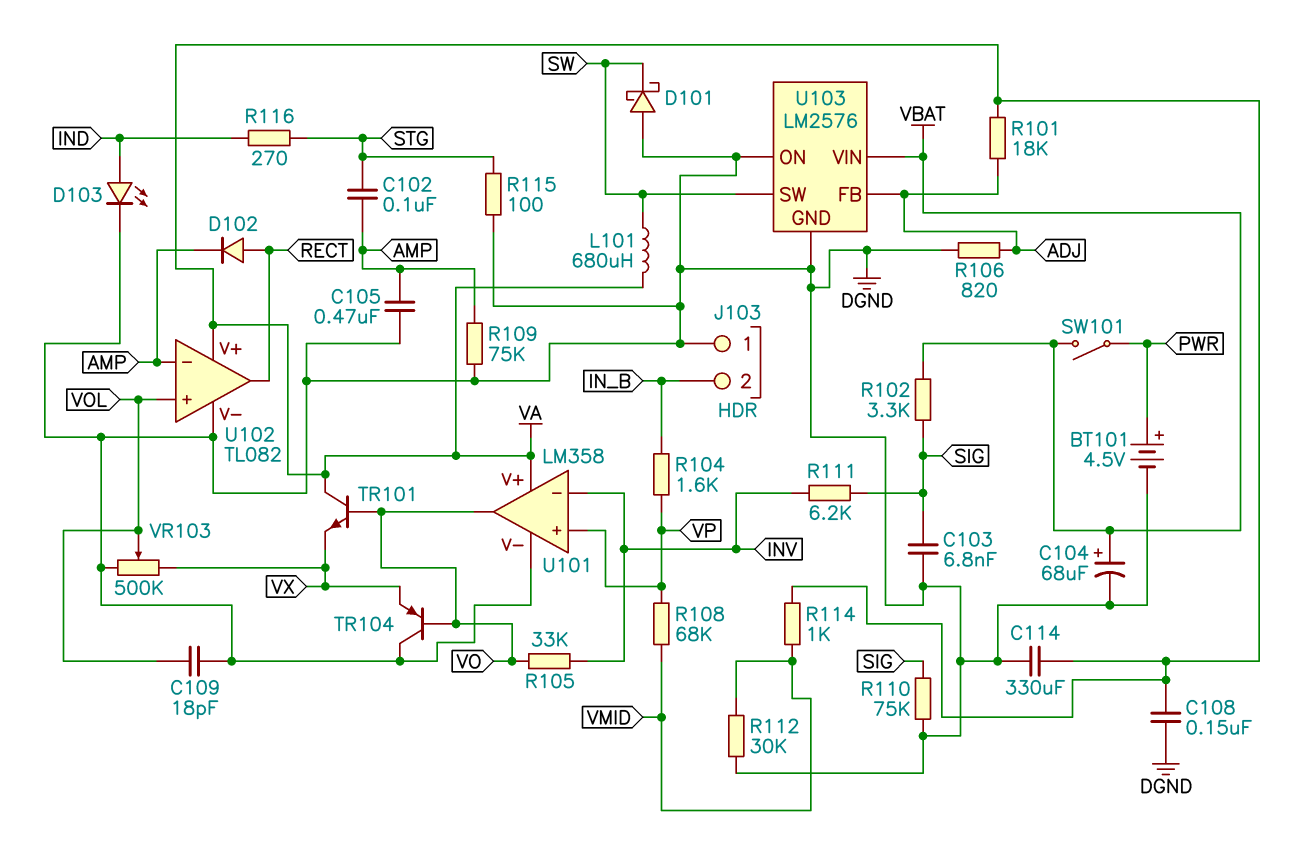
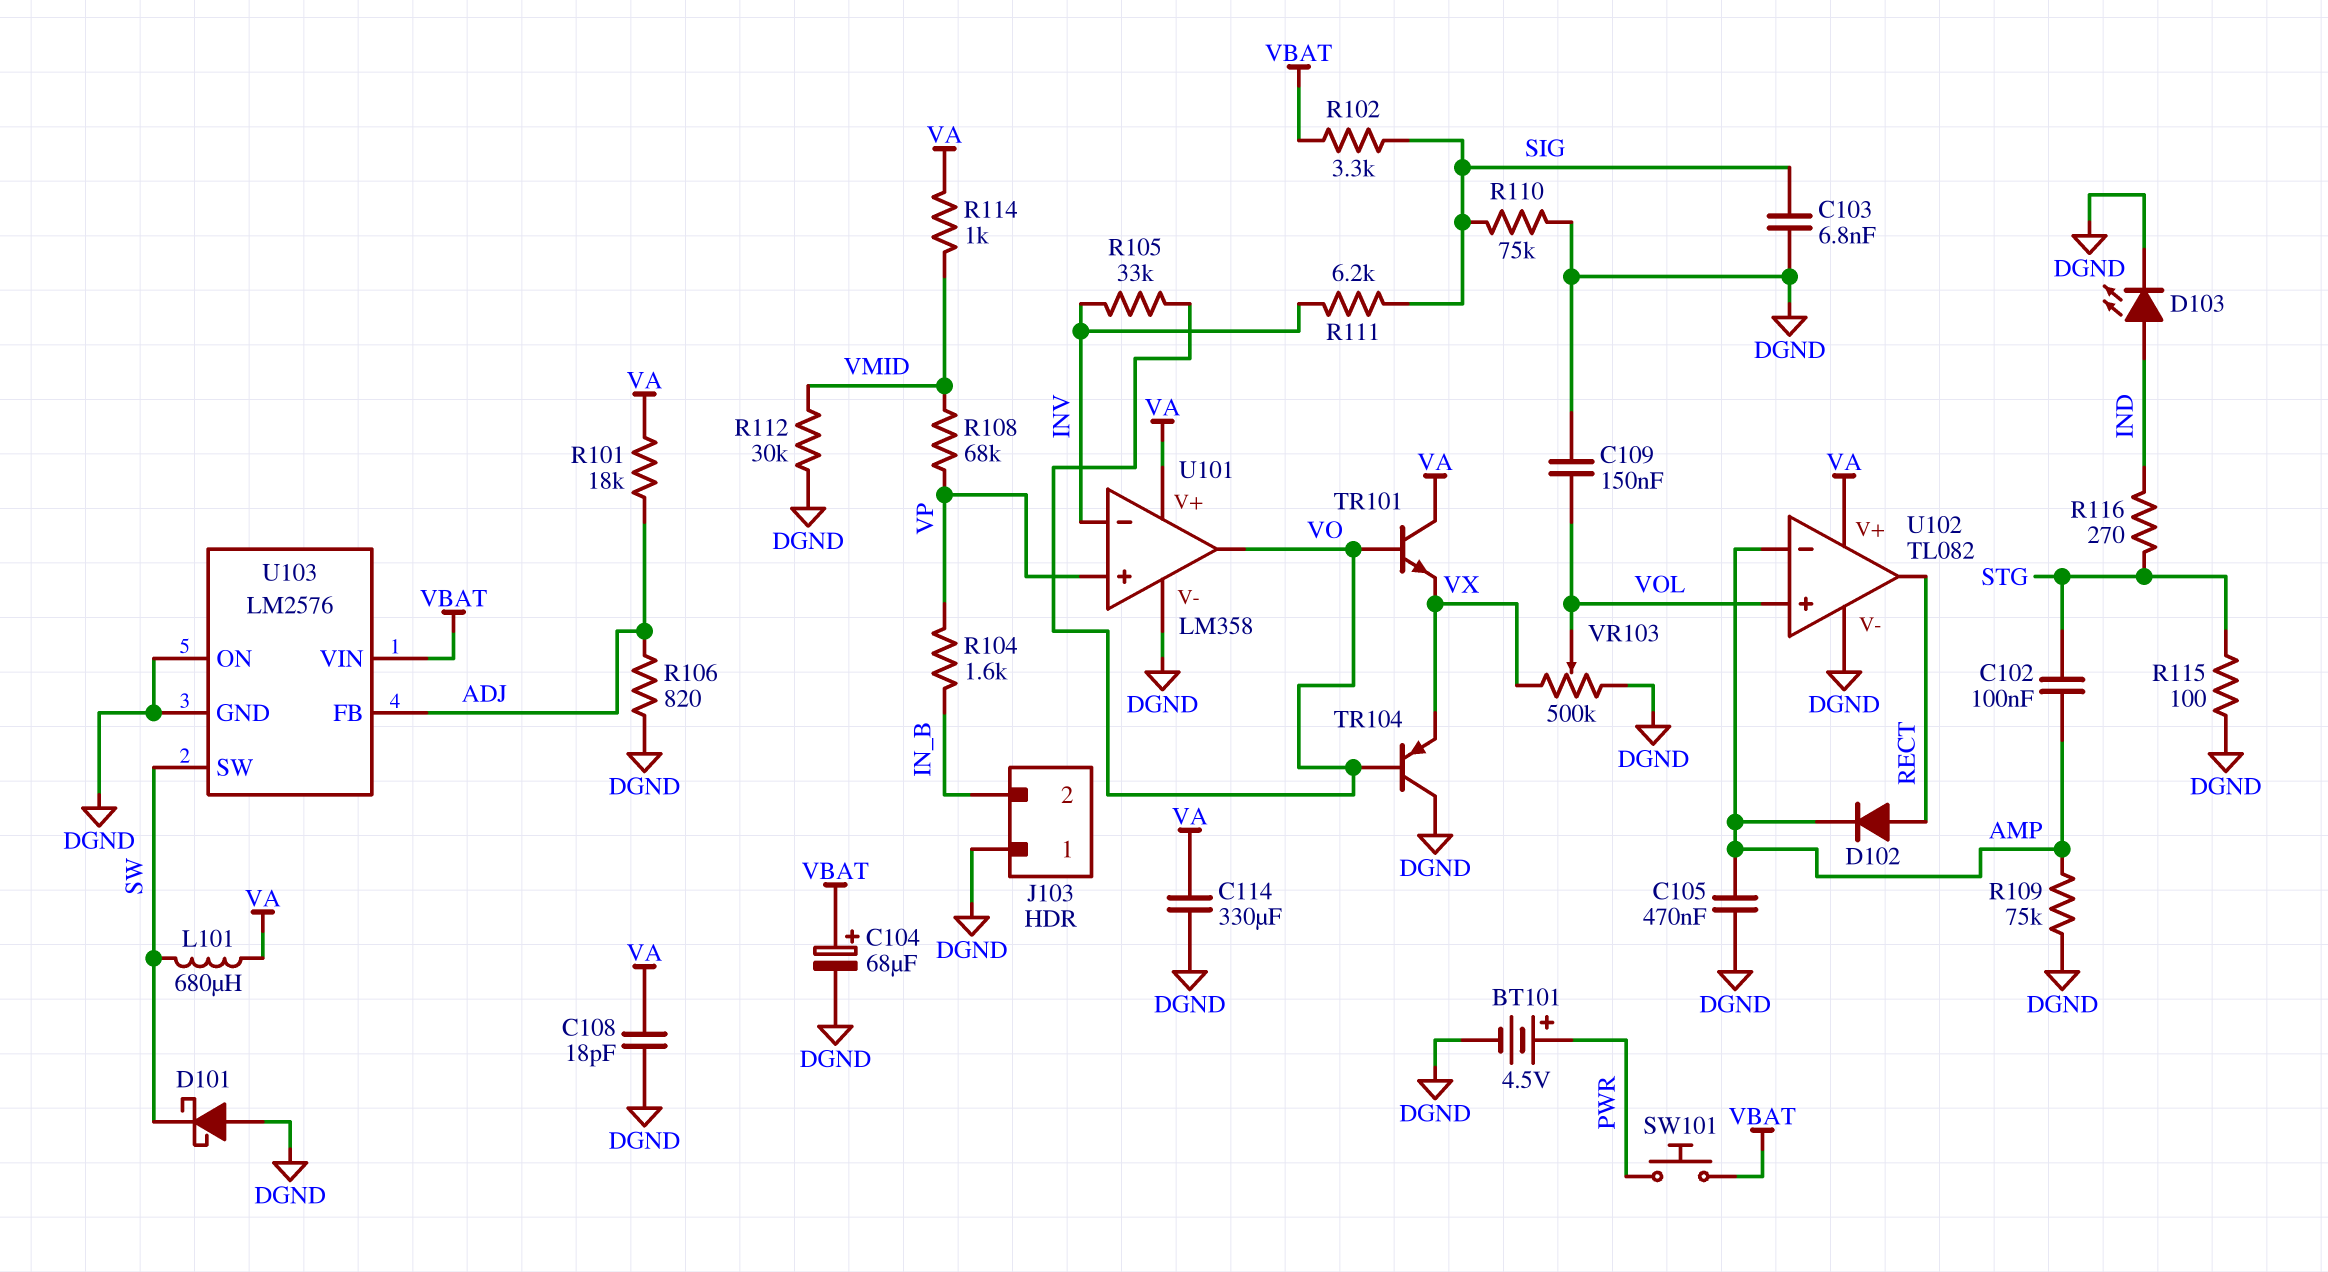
C108: 150nF (DGND, VA) -> 18pF (DGND, VA)
C109: 18pF (DGND, VOL) -> 150nF (DGND, VOL)
SW101: switch (PWR, VBAT) -> button (PWR, VBAT)

